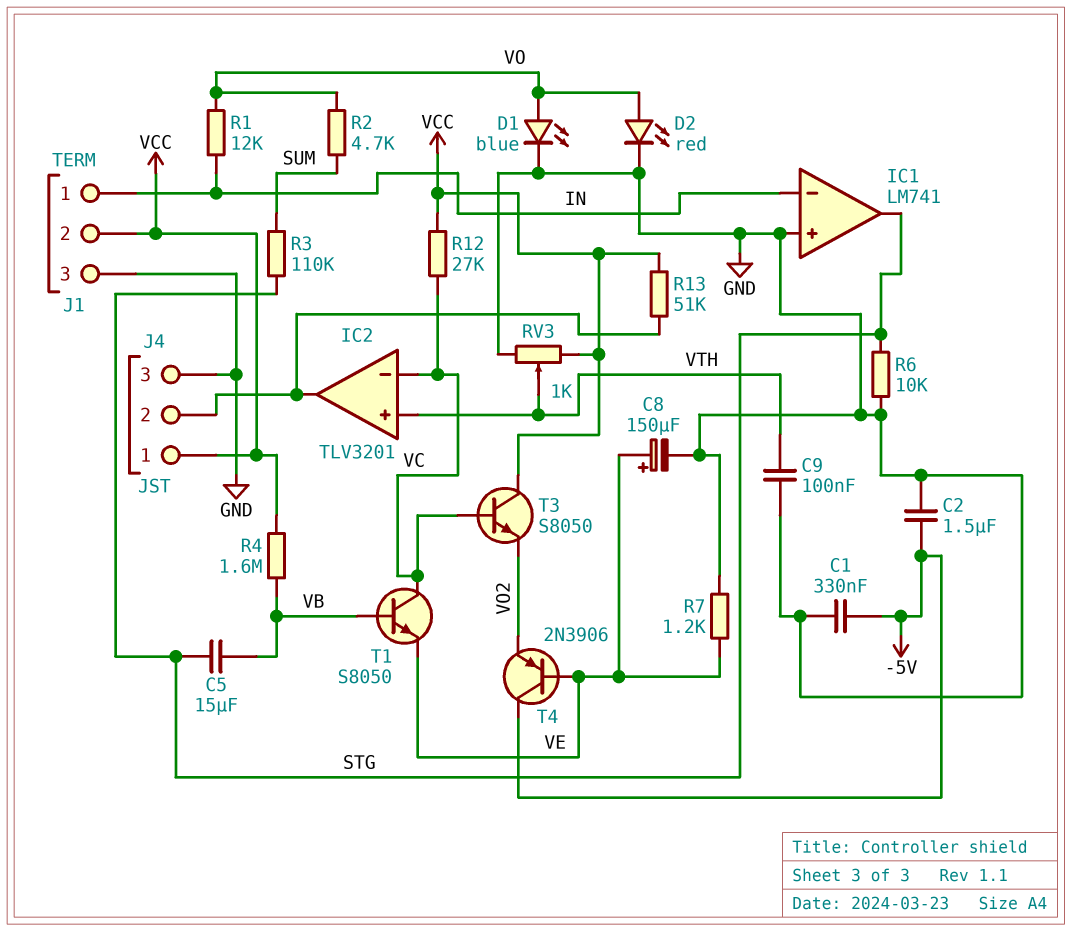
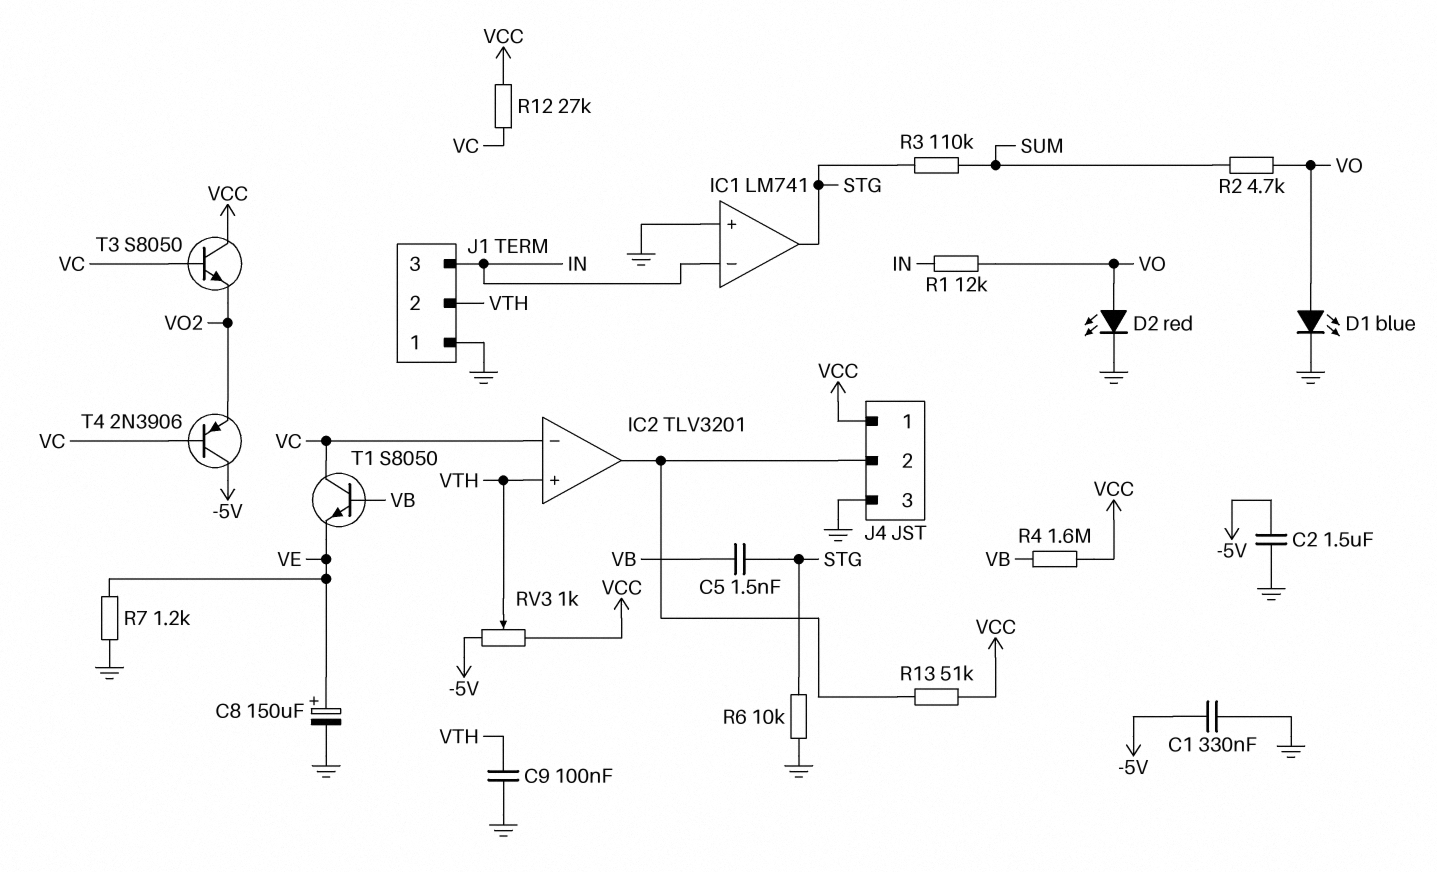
C5: 15uF (STG, VB) -> 1.5nF (STG, VB)
J1 pin 1: IN -> GND
J1 pin 2: VCC -> VTH
J1 pin 3: GND -> IN
RV3: 1k (GND, VCC, wiper VTH) -> 1k (-5V, VCC, wiper VTH)
T4: PNP 2N3906 (B VE, C -5V, E VO2) -> PNP 2N3906 (B VC, C -5V, E VO2)

